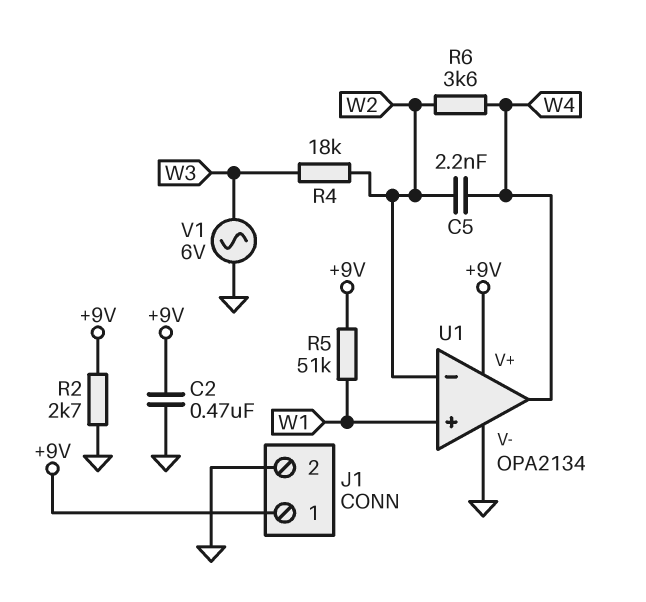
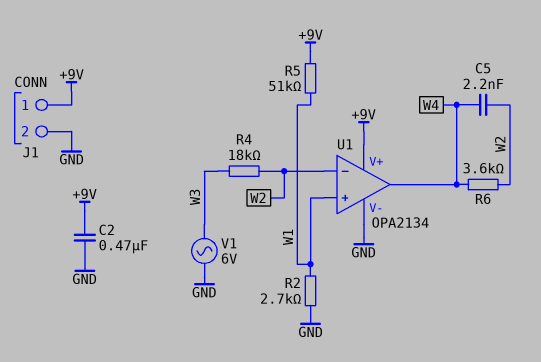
R2: 2.7k (+9V, GND) -> 2.7k (GND, W1)

